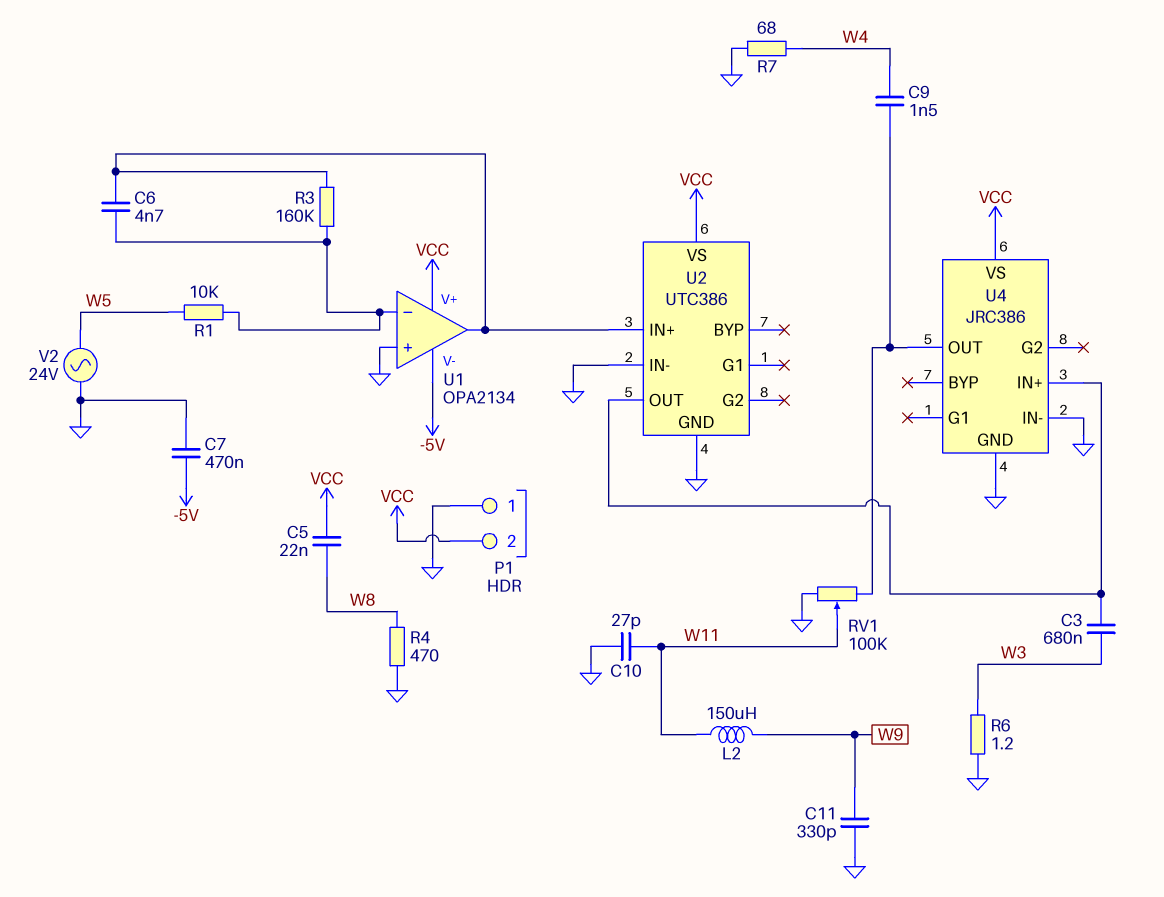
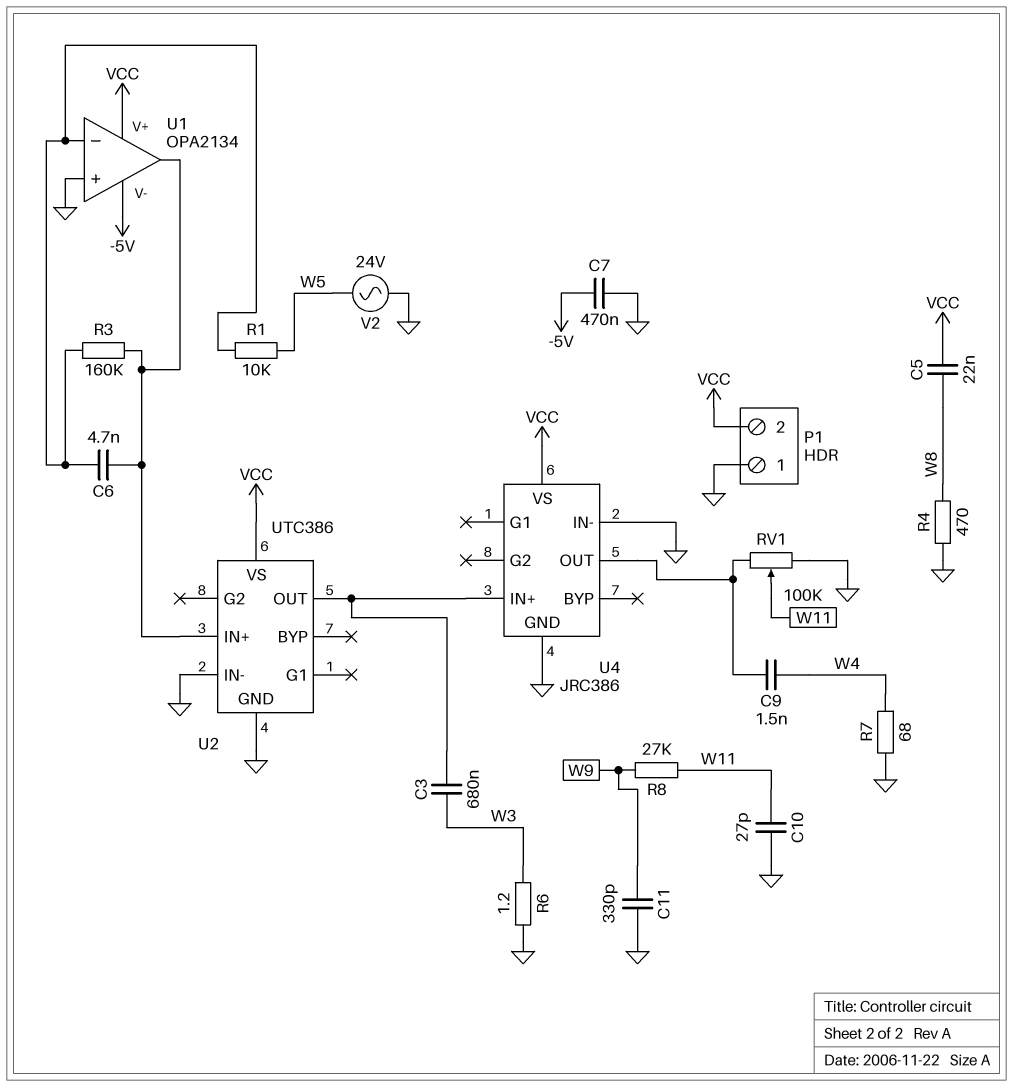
L2: 150uH (W9, W11) -> none
R8: none -> 27k (W9, W11)

